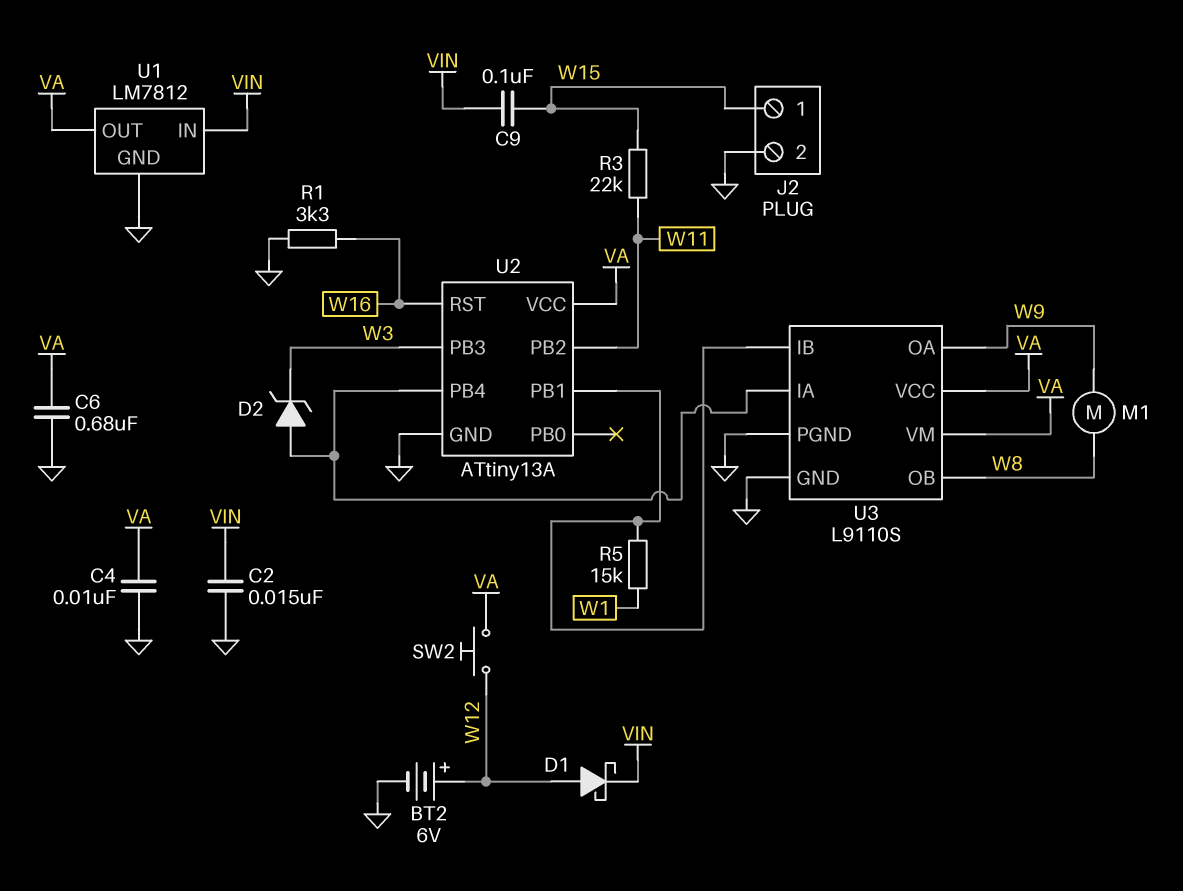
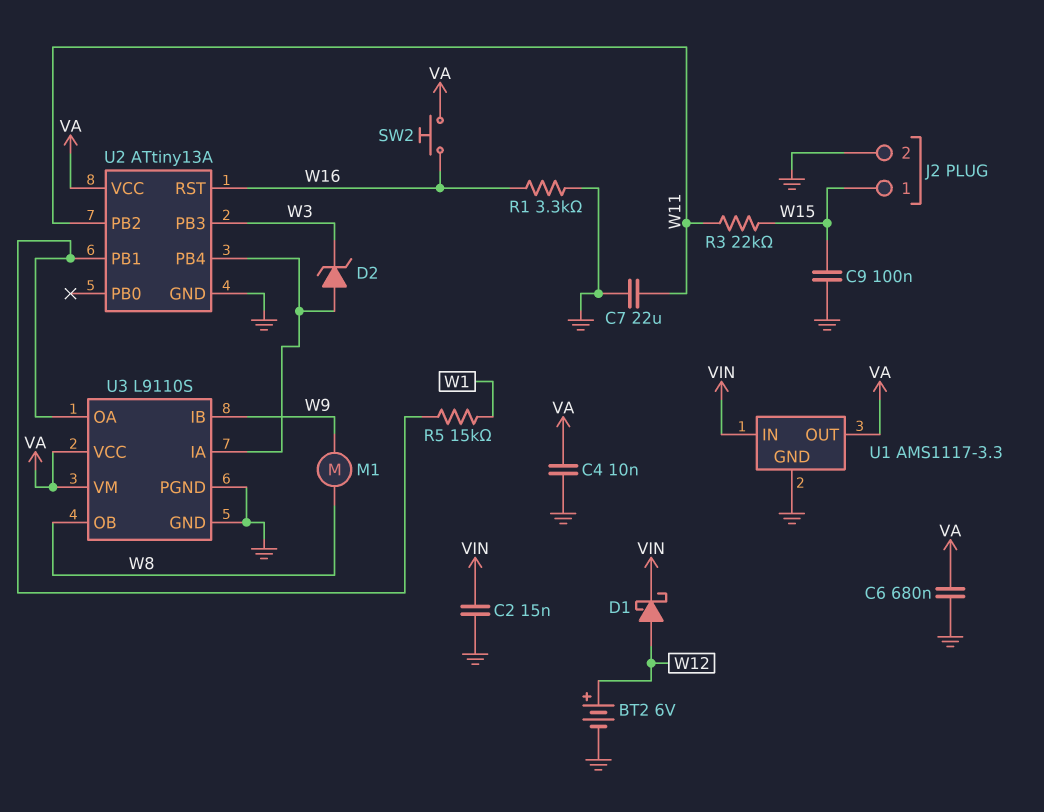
C7: none -> 22uF (GND, W11)
C9: 100nF (VIN, W15) -> 100nF (GND, W15)
SW2: button (VA, W12) -> button (VA, W16)
U1: LM7812 -> AMS1117-3.3
U3 pin IB: U2/PB1 -> W9
U3 pin OA: W9 -> U2/PB1

